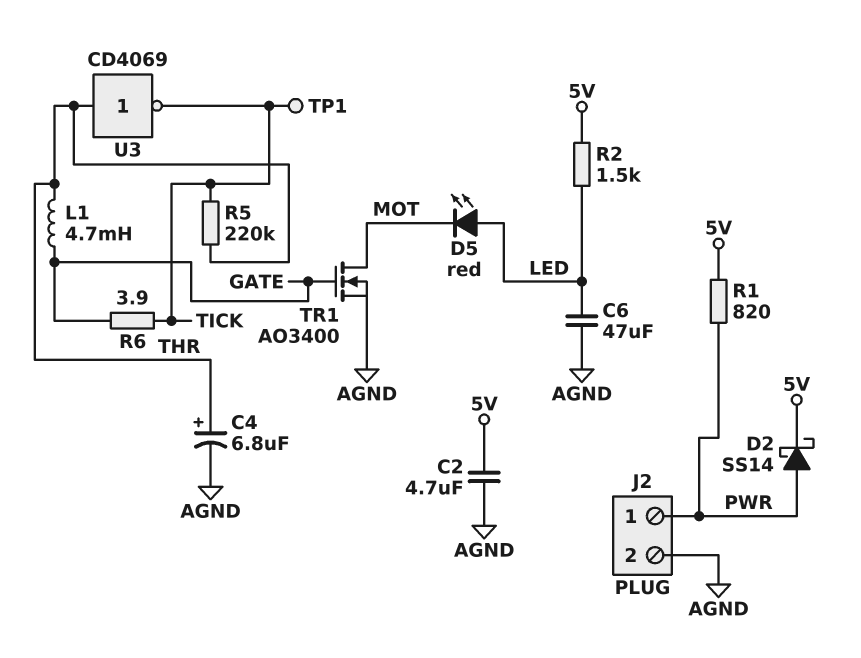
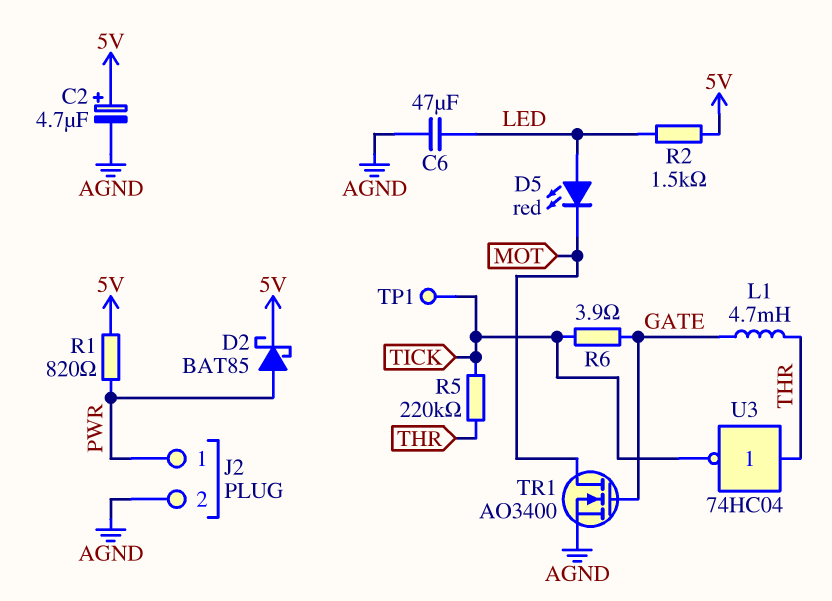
C2: 4.7uF (5V, AGND) -> 4.7uF (plus 5V, minus AGND)
C4: 6.8uF (plus THR, minus AGND) -> none
D2: schottky SS14 (A PWR, K 5V) -> schottky BAT85 (A PWR, K 5V)
U3: NOT CD4069 (in THR, out TICK) -> NOT 74HC04 (in THR, out TICK)

